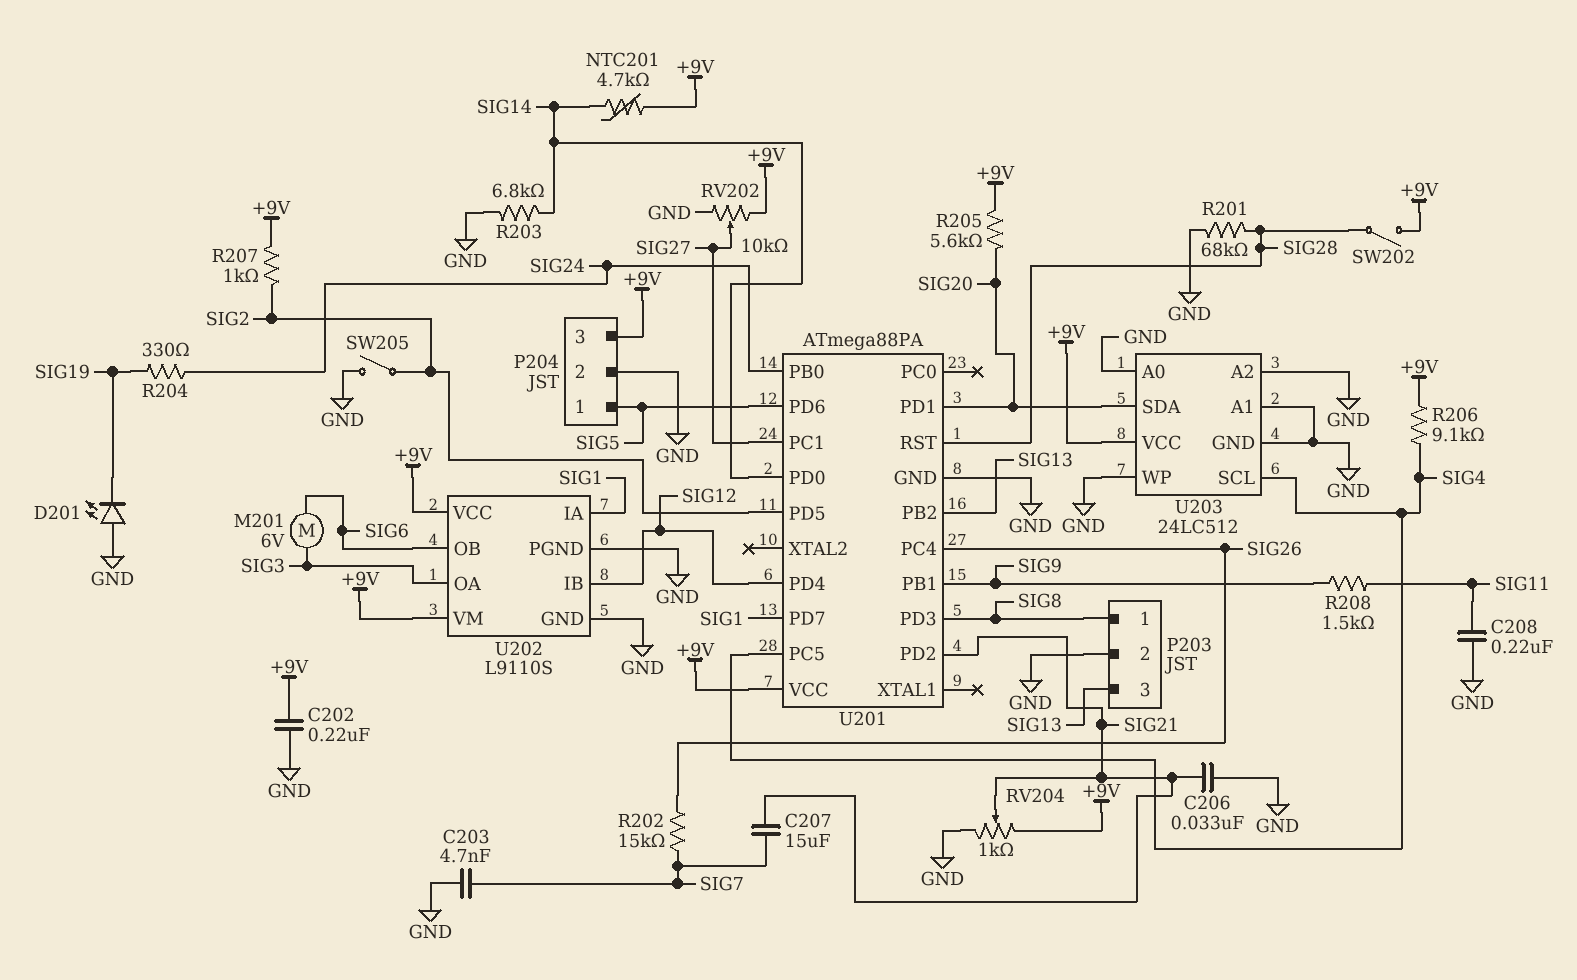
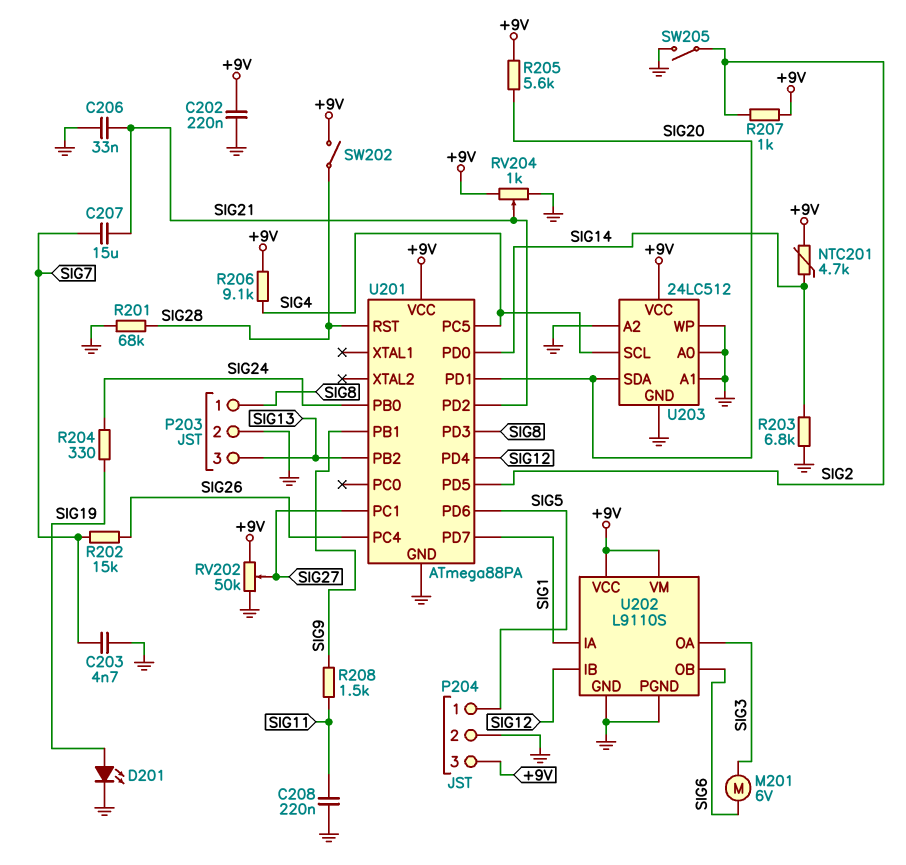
D201: LED (A GND, K SIG19) -> LED (A SIG19, K GND)
RV202: 10k (+9V, GND, wiper SIG27) -> 50k (+9V, GND, wiper SIG27)

